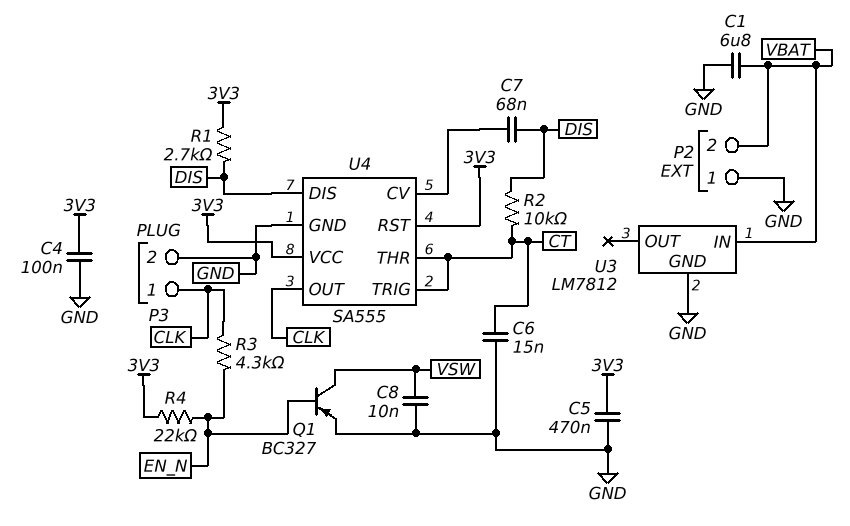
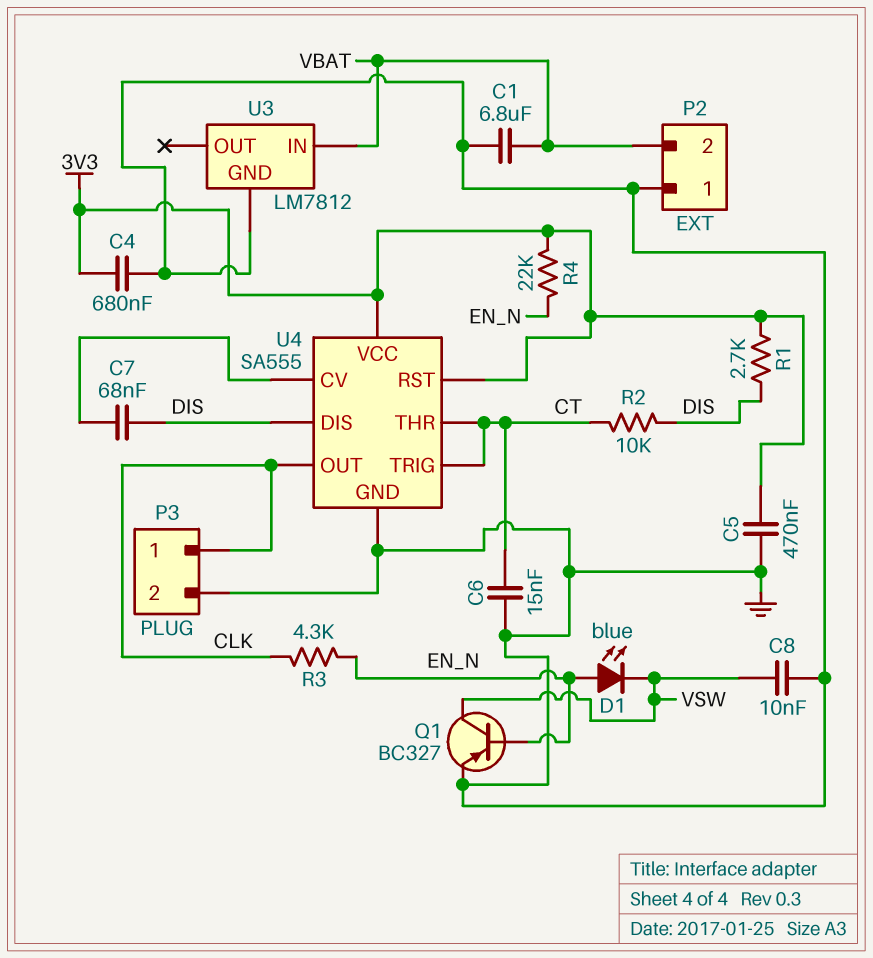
C4: 100nF (3V3, GND) -> 680nF (3V3, GND)
D1: none -> LED blue (A EN_N, K VSW)

